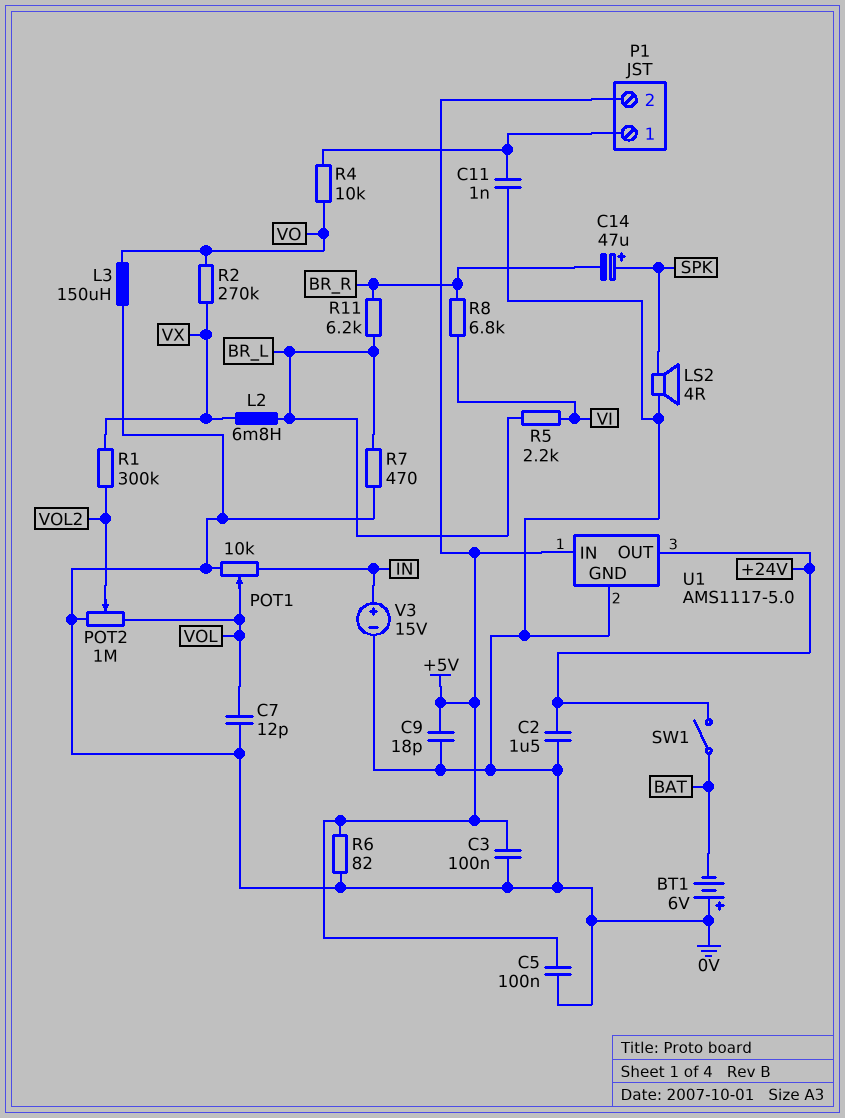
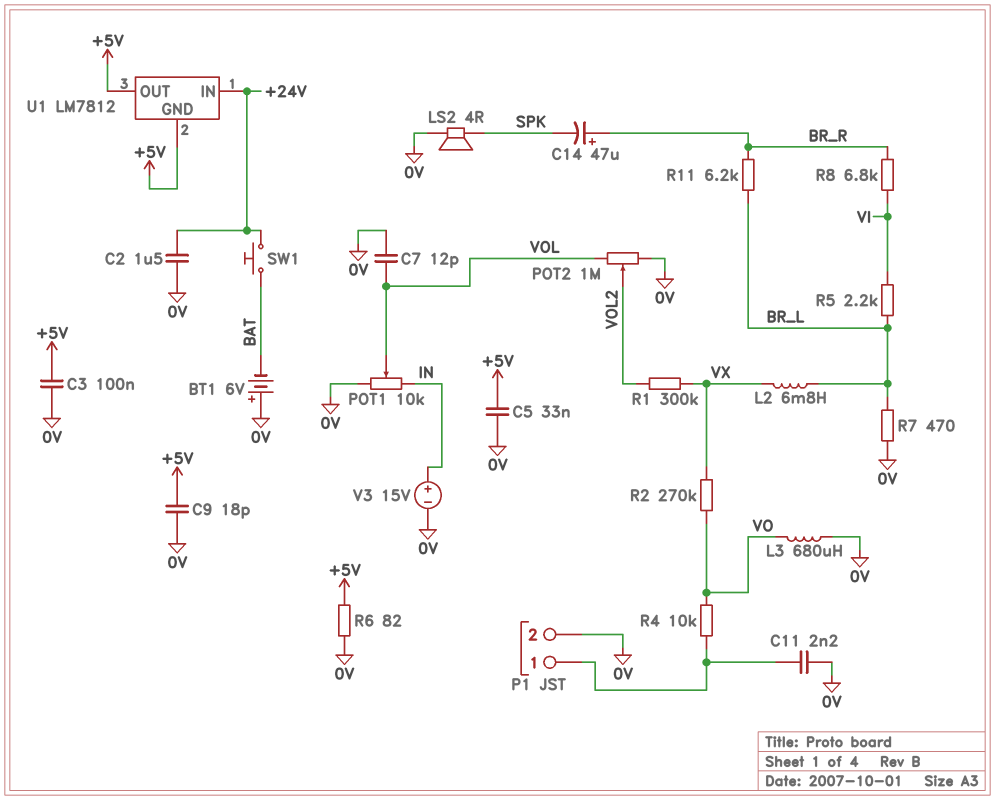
C5: 100nF (+5V, 0V) -> 33nF (+5V, 0V)
C11: 1nF (0V, P1/1) -> 2.2nF (0V, P1/1)
C14: 47uF (plus SPK, minus BR_R) -> 47uF (plus BR_R, minus SPK)
L3: 150uH (0V, VO) -> 680uH (0V, VO)
P1 pin 2: +5V -> 0V
SW1: switch (+24V, BAT) -> button (+24V, BAT)
U1: AMS1117-5.0 -> LM7812
U1 pin GND: 0V -> +5V
U1 pin IN: +5V -> +24V
U1 pin OUT: +24V -> +5V

